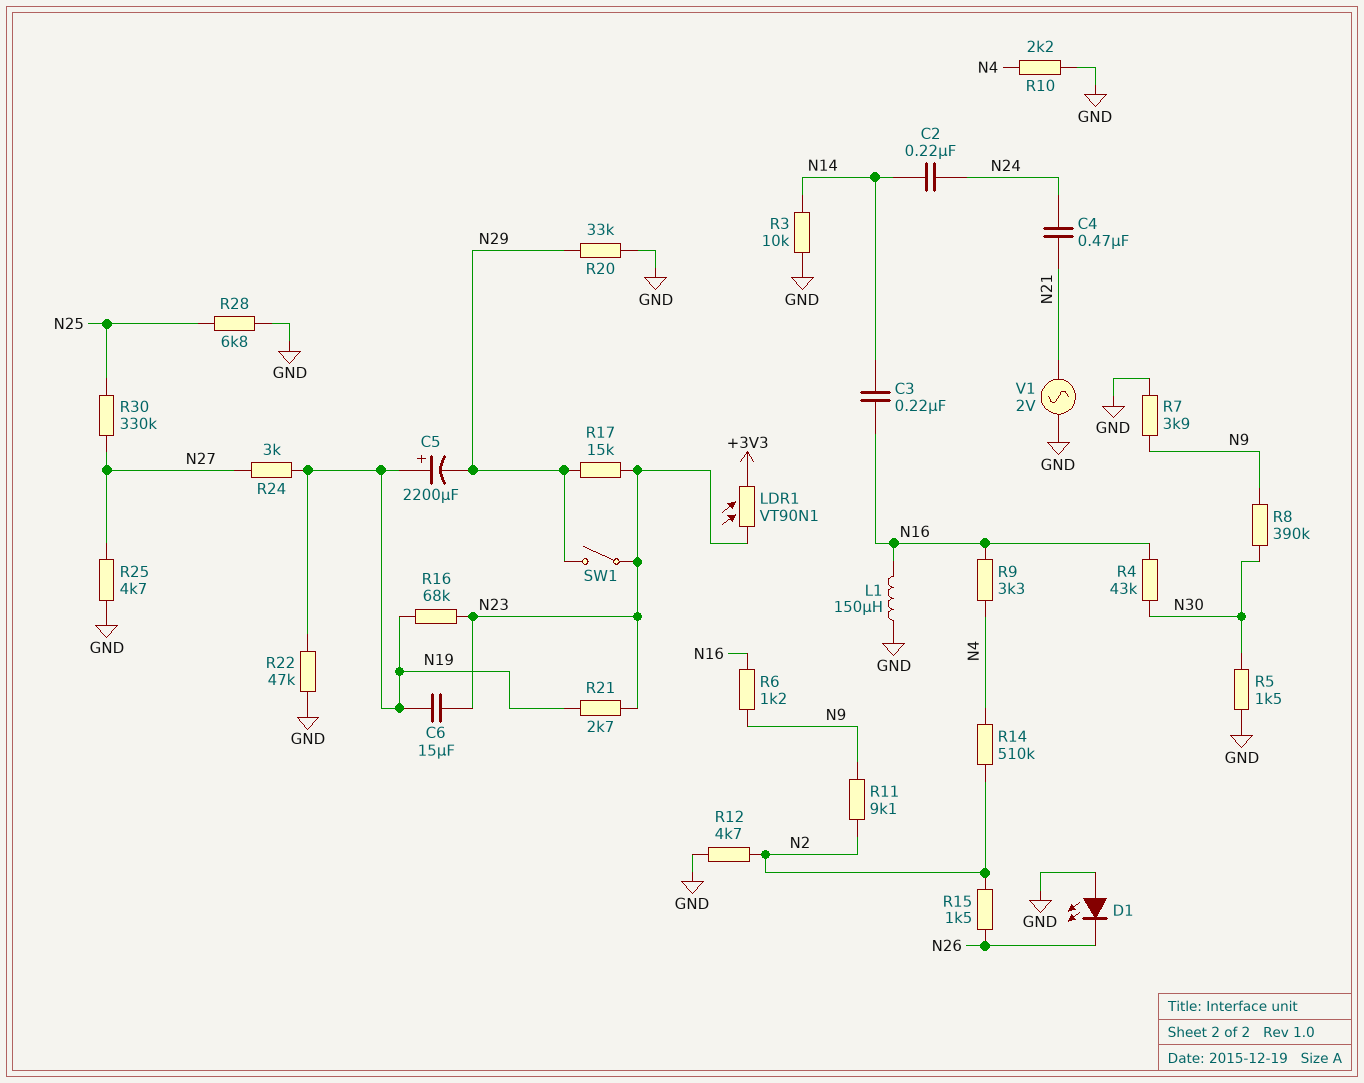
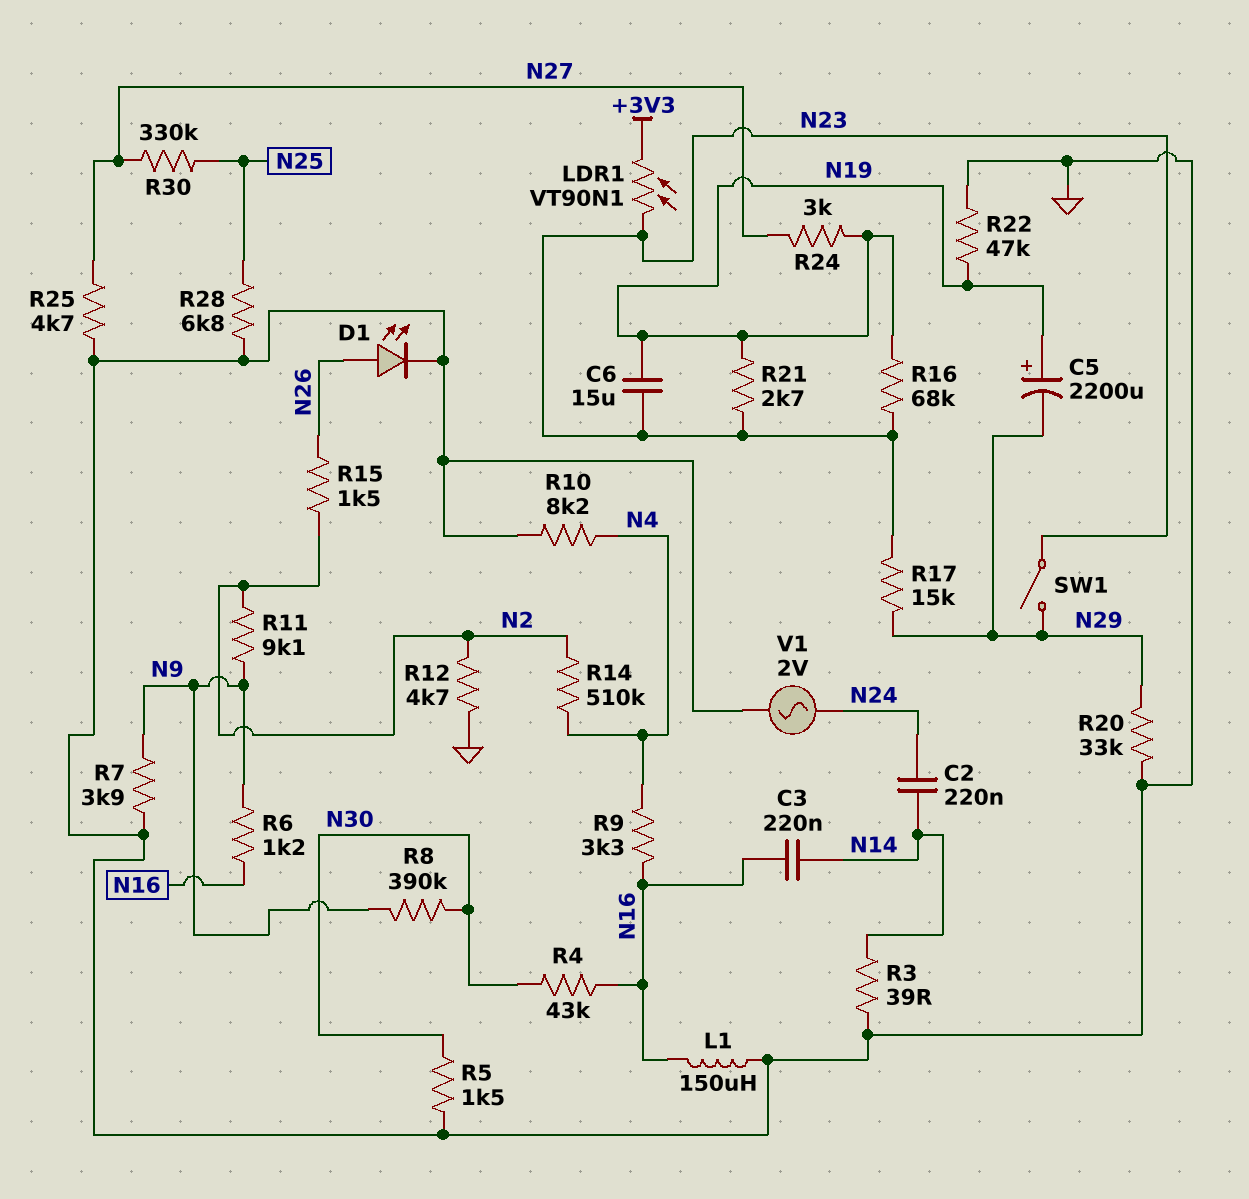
C4: 470nF (N21, N24) -> none
D1: LED (A GND, K N26) -> LED (A N26, K GND)
R3: 10k (GND, N14) -> 39 (GND, N14)
R10: 2.2k (GND, N4) -> 8.2k (GND, N4)
V1: AC 2V (GND, N21) -> AC 2V (GND, N24)

